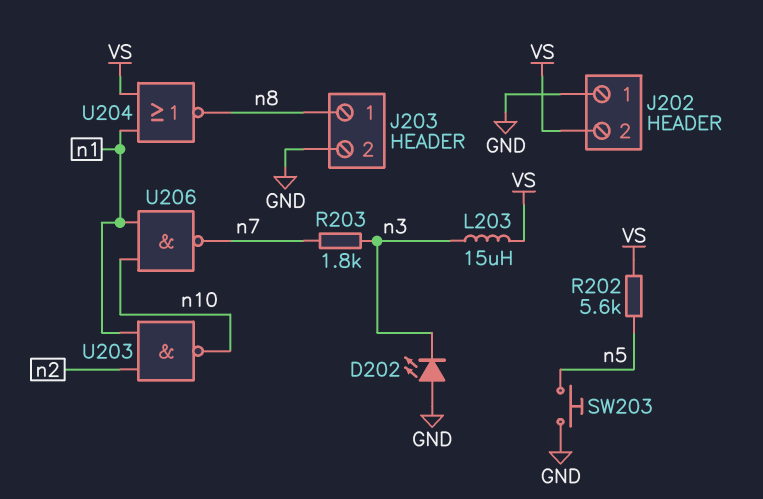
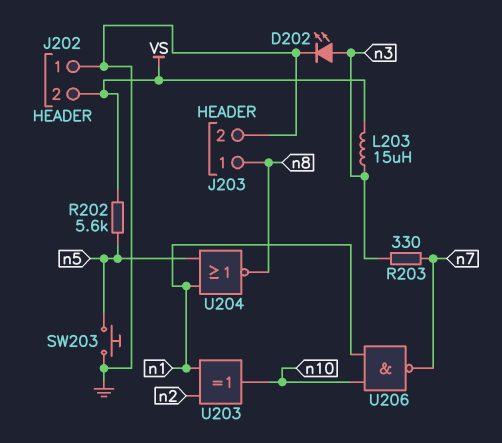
D202: LED (A GND, K n3) -> LED (A n3, K GND)
R203: 1.8k (n3, n7) -> 330 (n3, n7)
U203: NAND (in n1, in n2, out n10) -> XOR (in n1, in n2, out n10)
U204: NOR (in VS, in n1, out n8) -> NOR (in n1, in n5, out n8)

